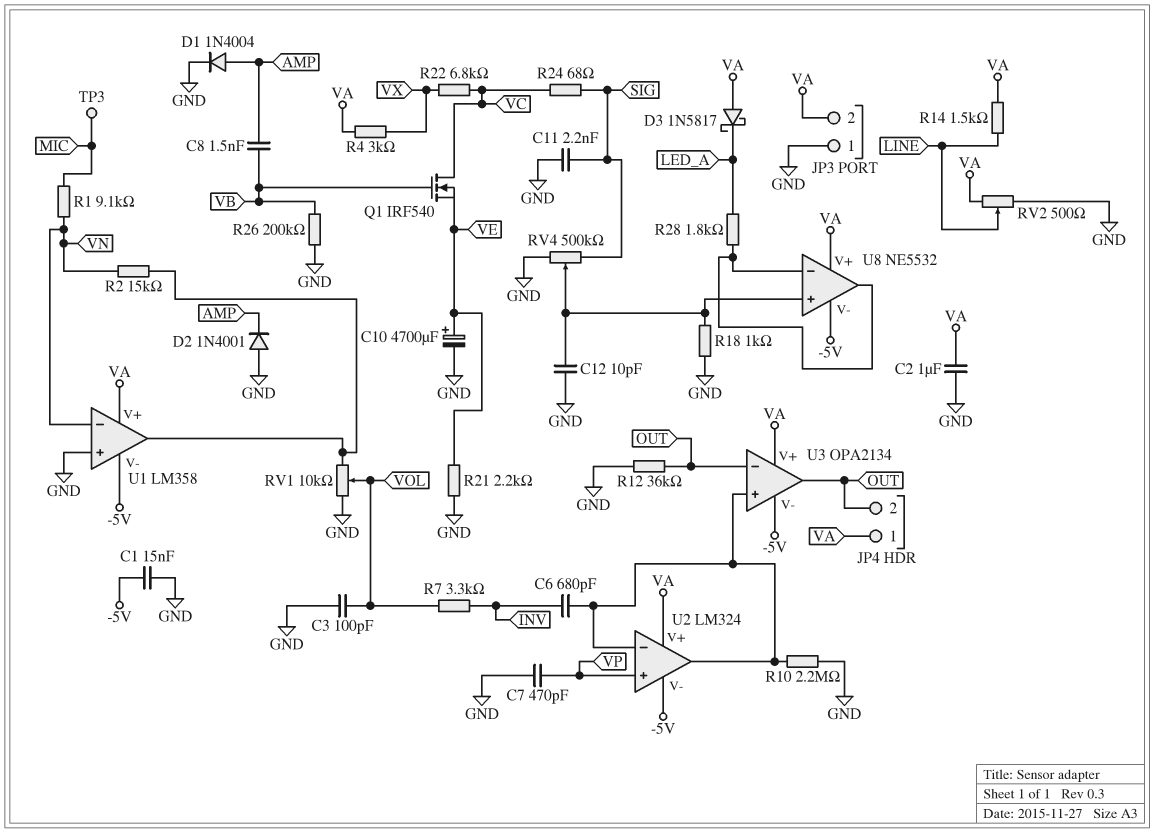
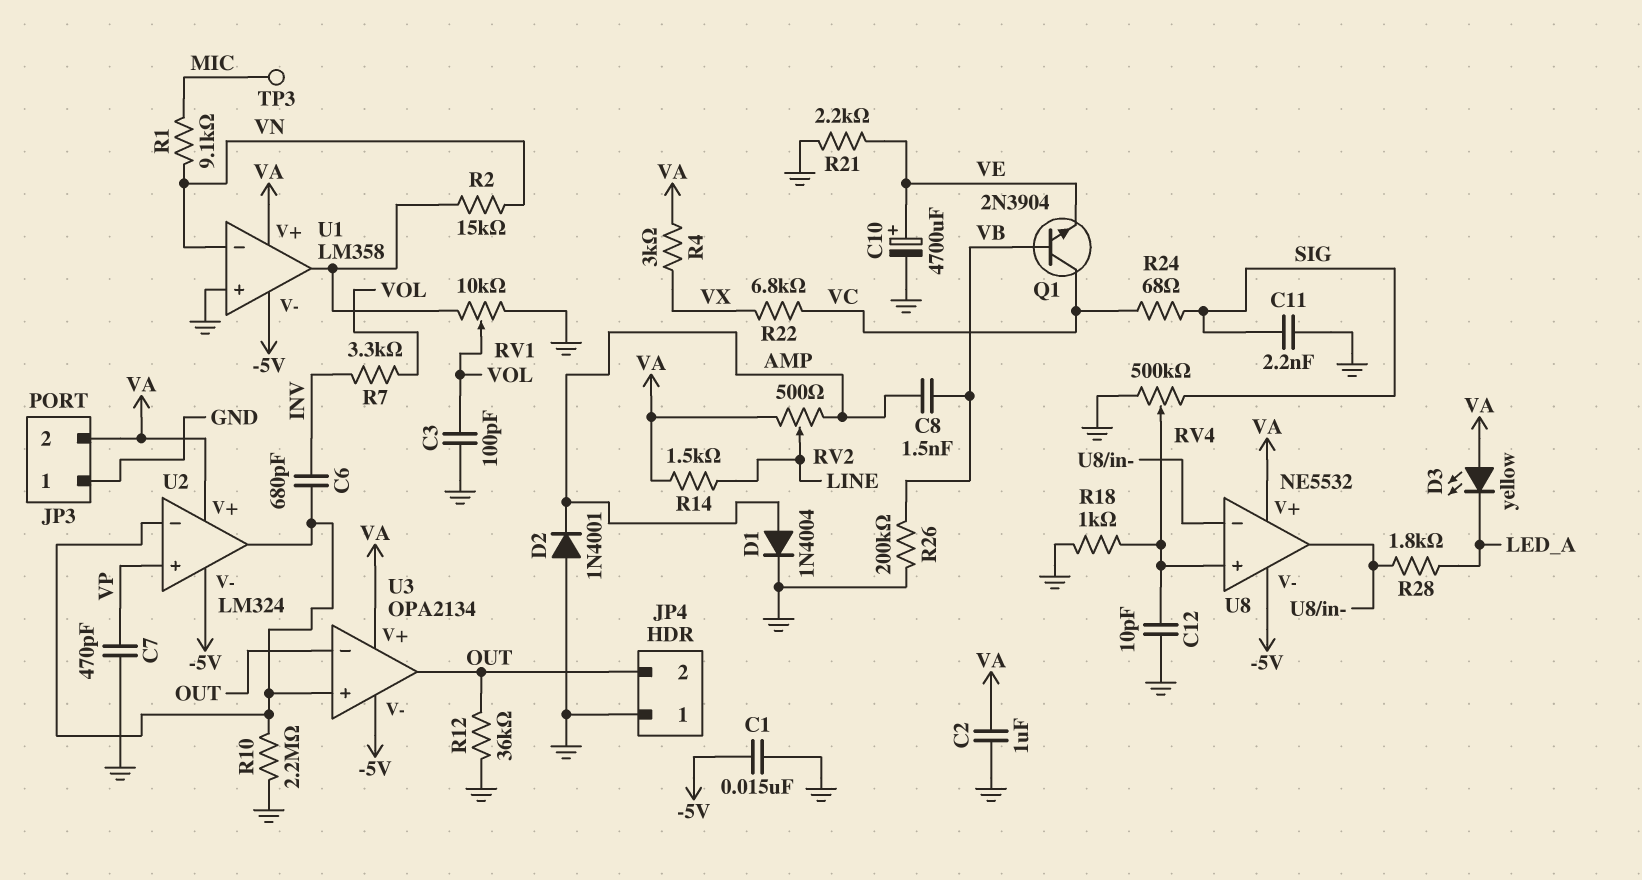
D3: schottky 1N5817 (A VA, K LED_A) -> LED yellow (A VA, K LED_A)
JP4 pin 1: VA -> GND
Q1: NMOS IRF540 (G VB, D VC, S VE) -> NPN 2N3904 (B VB, C VC, E VE)
RV2: 500 (GND, VA, wiper LINE) -> 500 (AMP, VA, wiper LINE)

